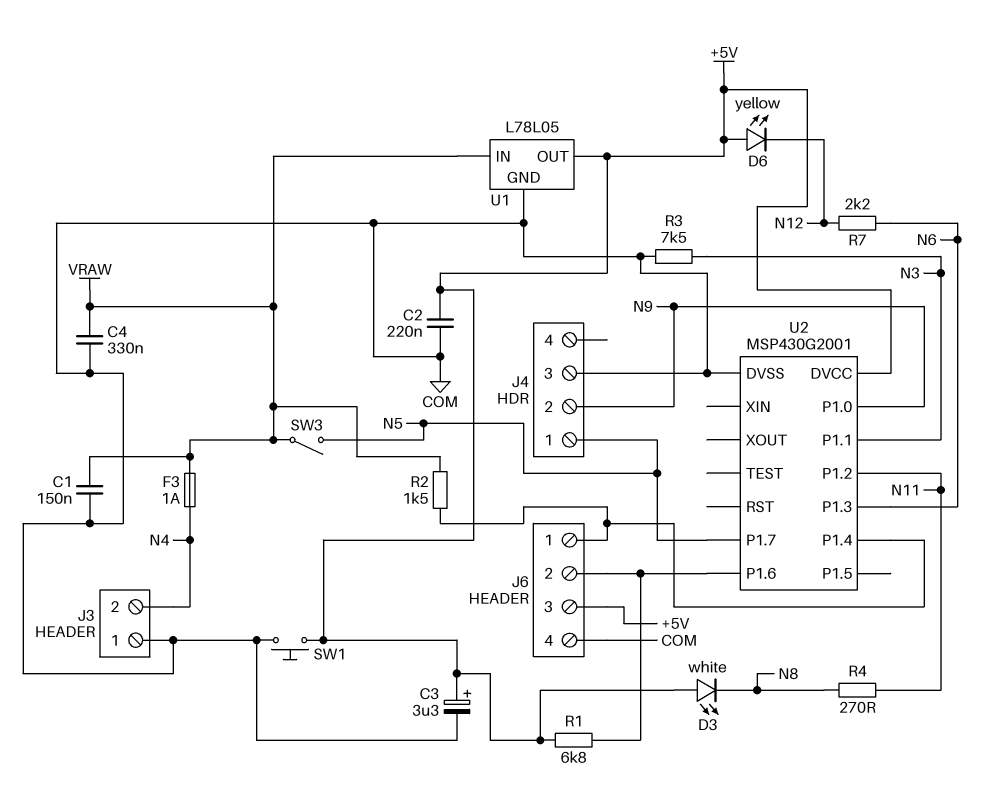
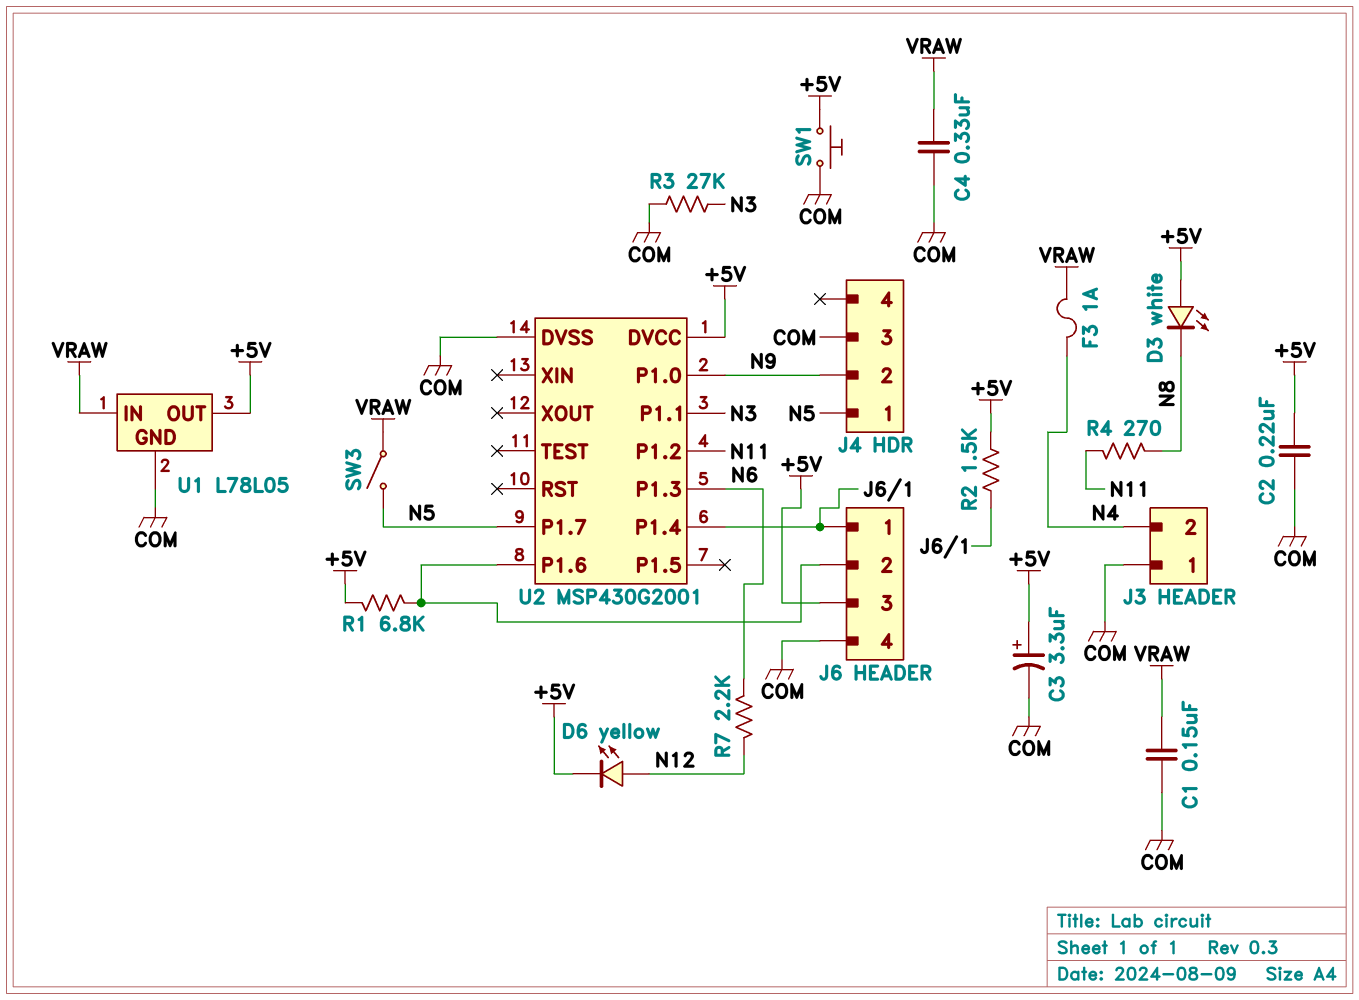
D6: LED yellow (A +5V, K N12) -> LED yellow (A N12, K +5V)
R2: 1.5k (J6/1, VRAW) -> 1.5k (+5V, J6/1)
R3: 7.5k (COM, N3) -> 27k (COM, N3)

